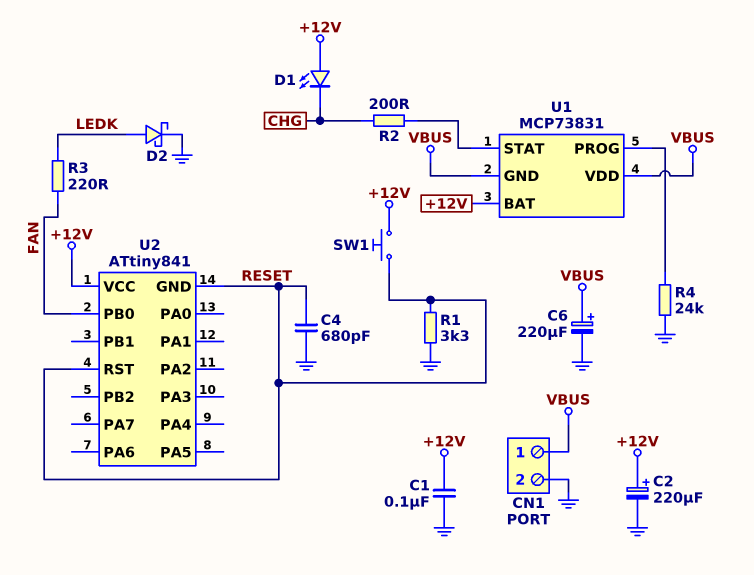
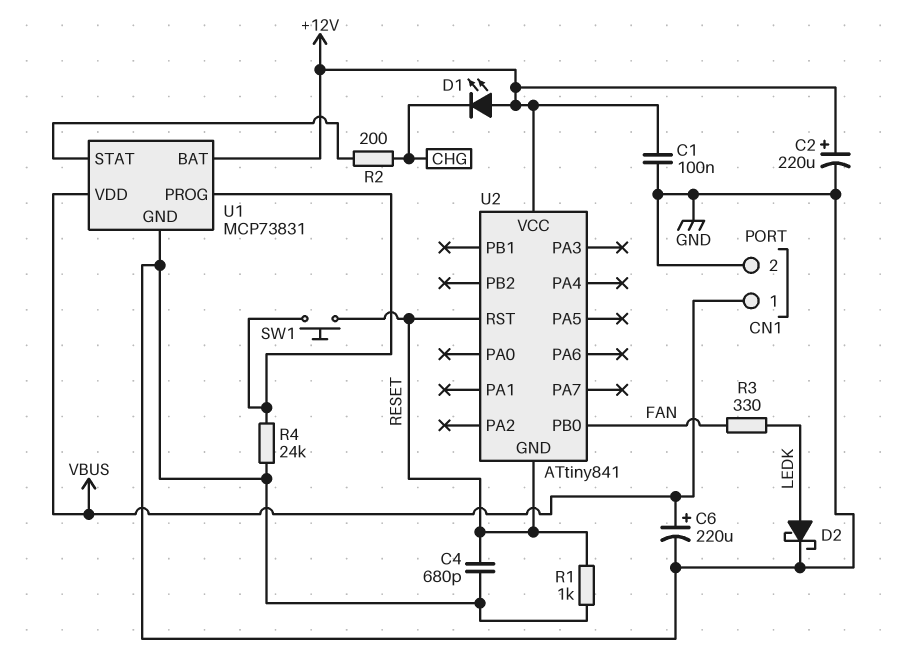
R1: 3.3k (GND, RESET) -> 1k (GND, RESET)
R3: 220 (FAN, LEDK) -> 330 (FAN, LEDK)
SW1: button (+12V, RESET) -> button (RESET, U1/PROG)
U1 pin GND: VBUS -> GND

